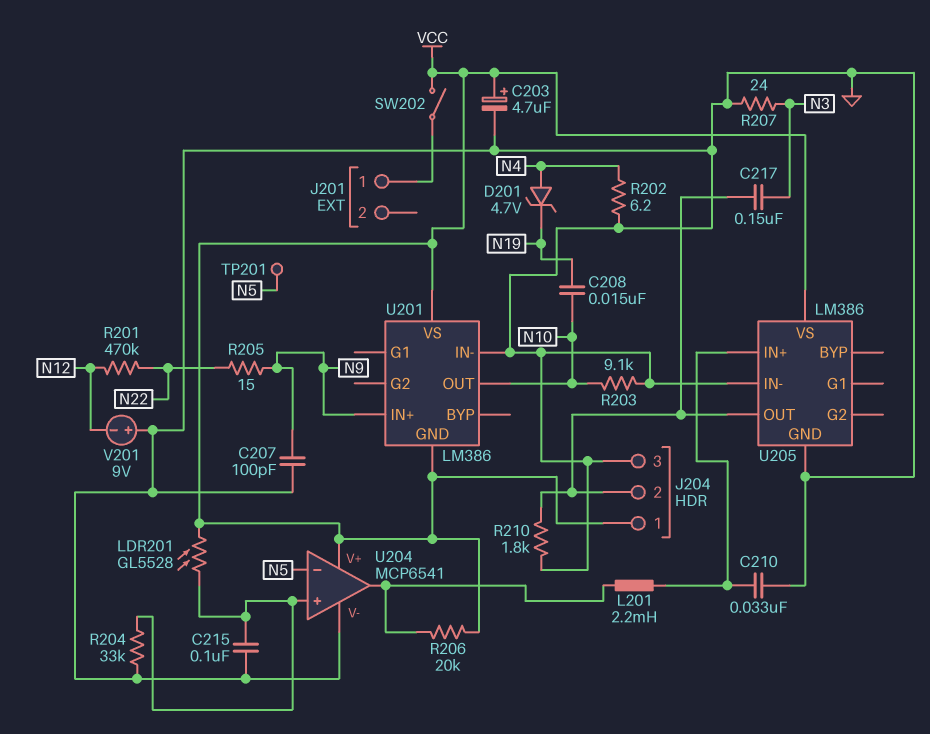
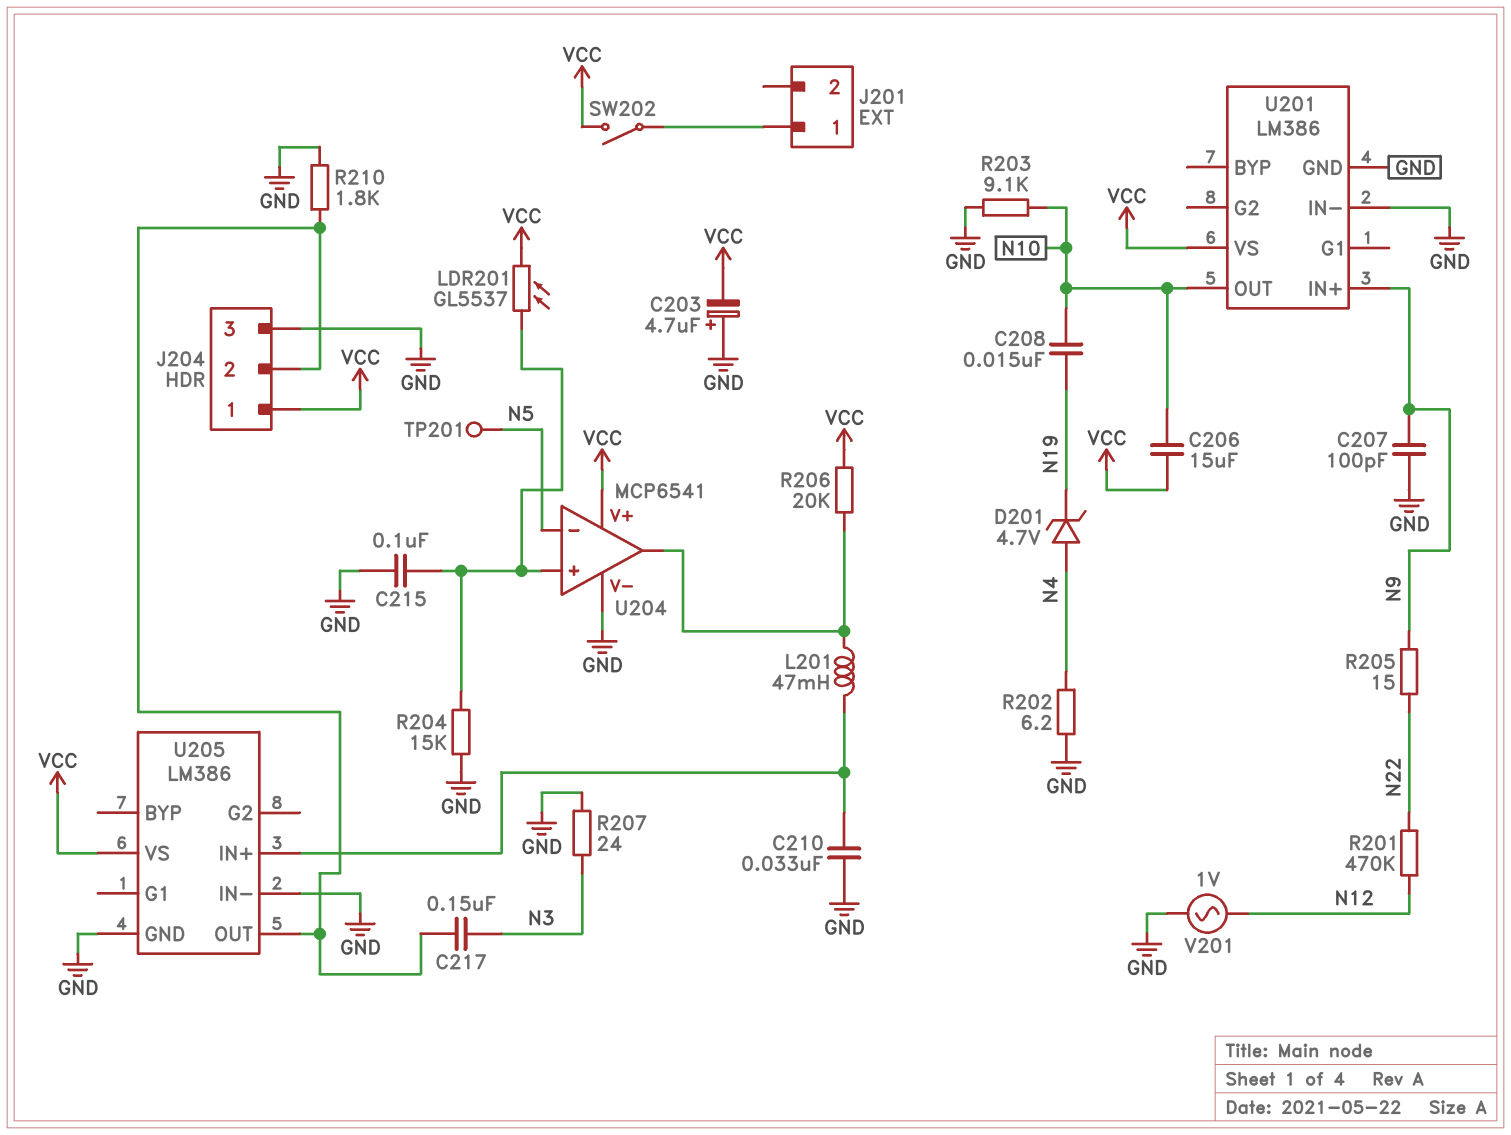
C203: 4.7uF (plus VCC, minus GND) -> 4.7uF (plus GND, minus VCC)
C206: none -> 15uF (N10, VCC)
L201: 2.2mH (U204/out, U205/IN+) -> 47mH (U204/out, U205/IN+)
LDR201: GL5528 (U204/in+, VCC) -> GL5537 (U204/in+, VCC)
R204: 33k (GND, U204/in+) -> 15k (GND, U204/in+)
U201 pin GND: VCC -> GND
V201: 9V (plus GND, minus N12) -> AC 1V (GND, N12)

